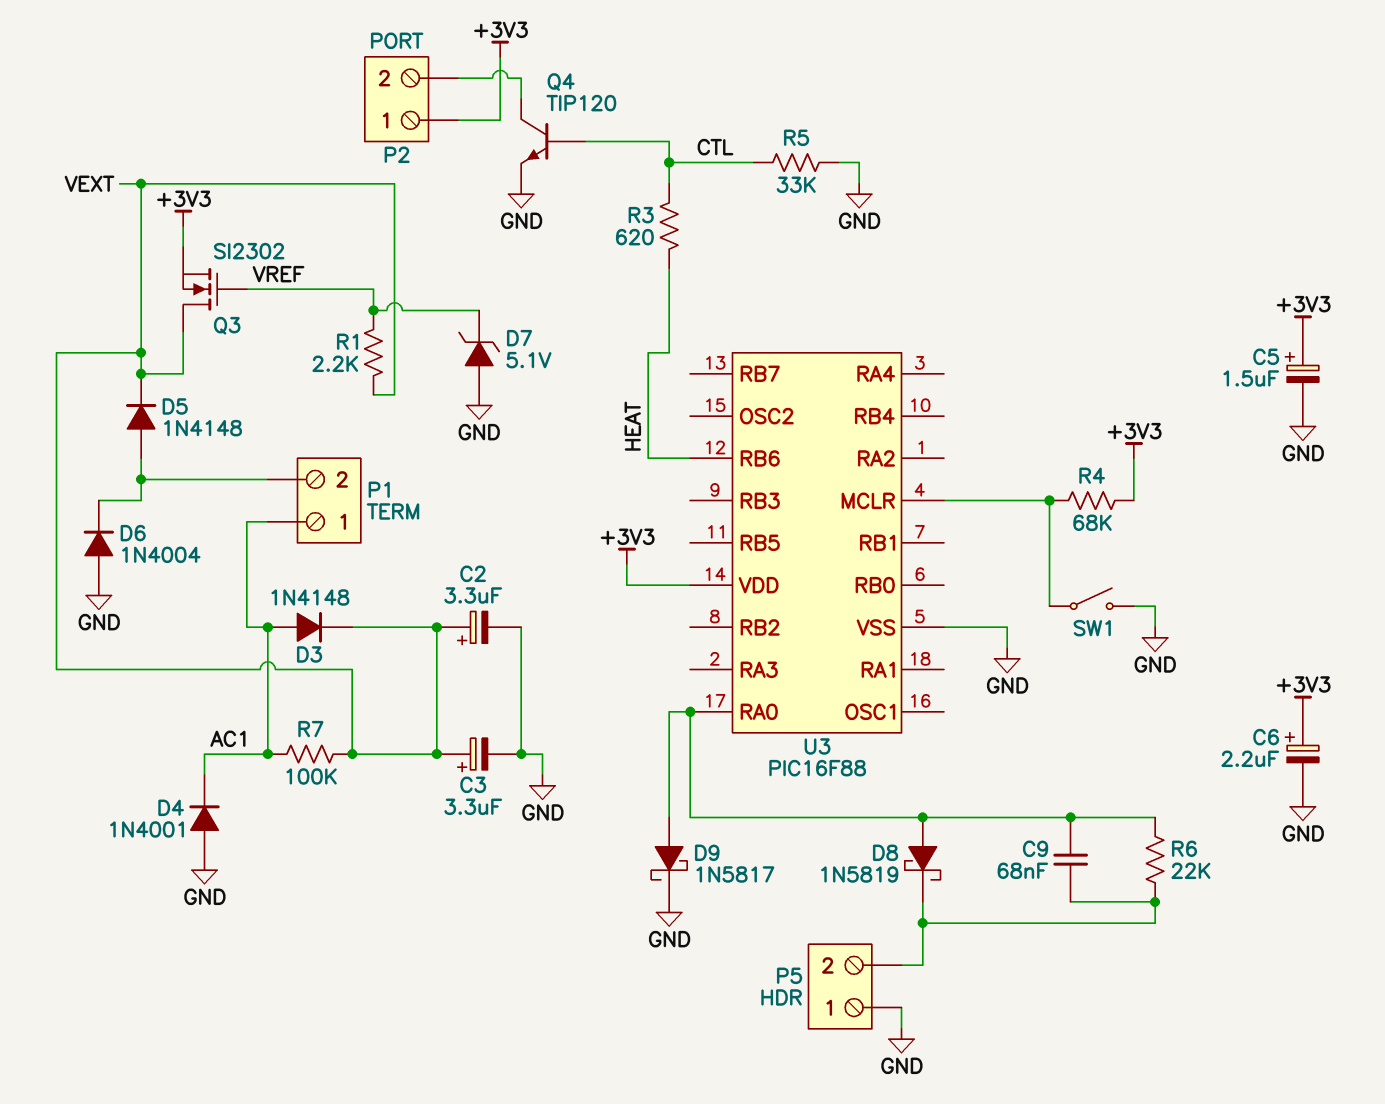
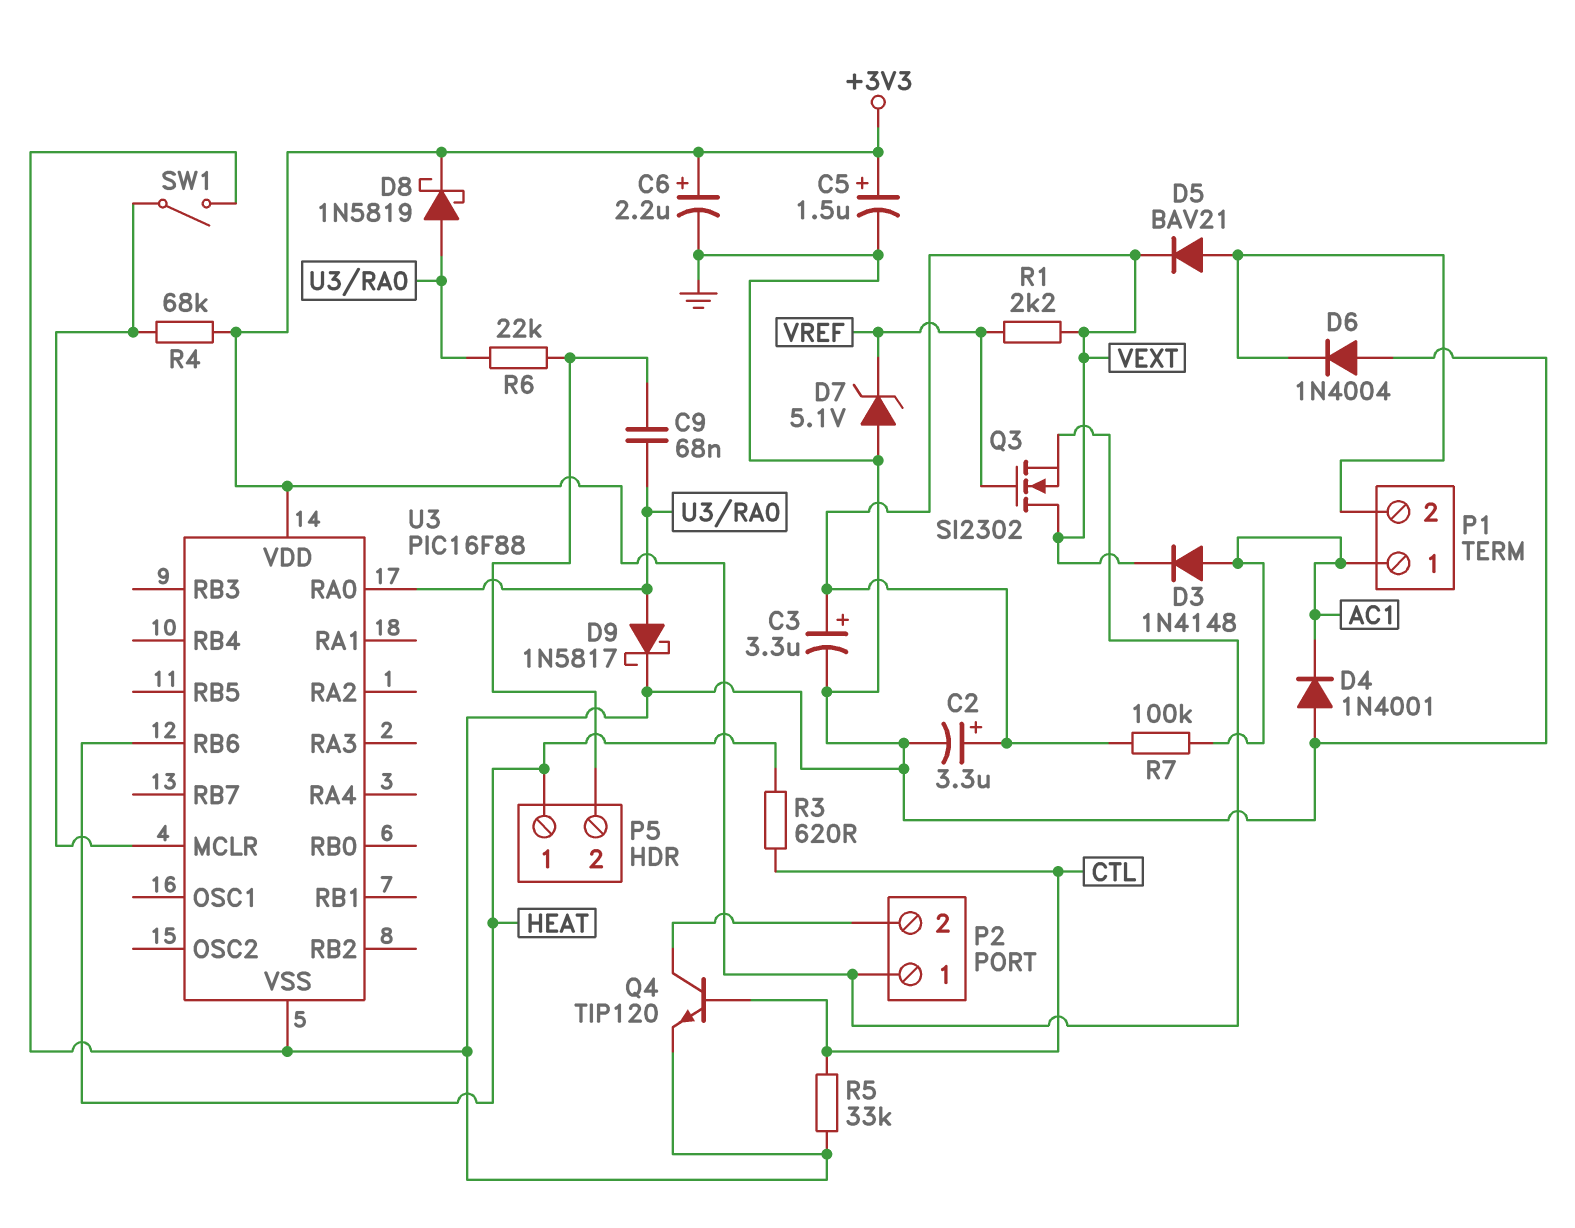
D5: diode 1N4148 (A P1/2, K VEXT) -> diode BAV21 (A P1/2, K VEXT)
D8: schottky 1N5819 (A U3/RA0, K P5/2) -> schottky 1N5819 (A U3/RA0, K +3V3)
P5 pin 1: GND -> HEAT

